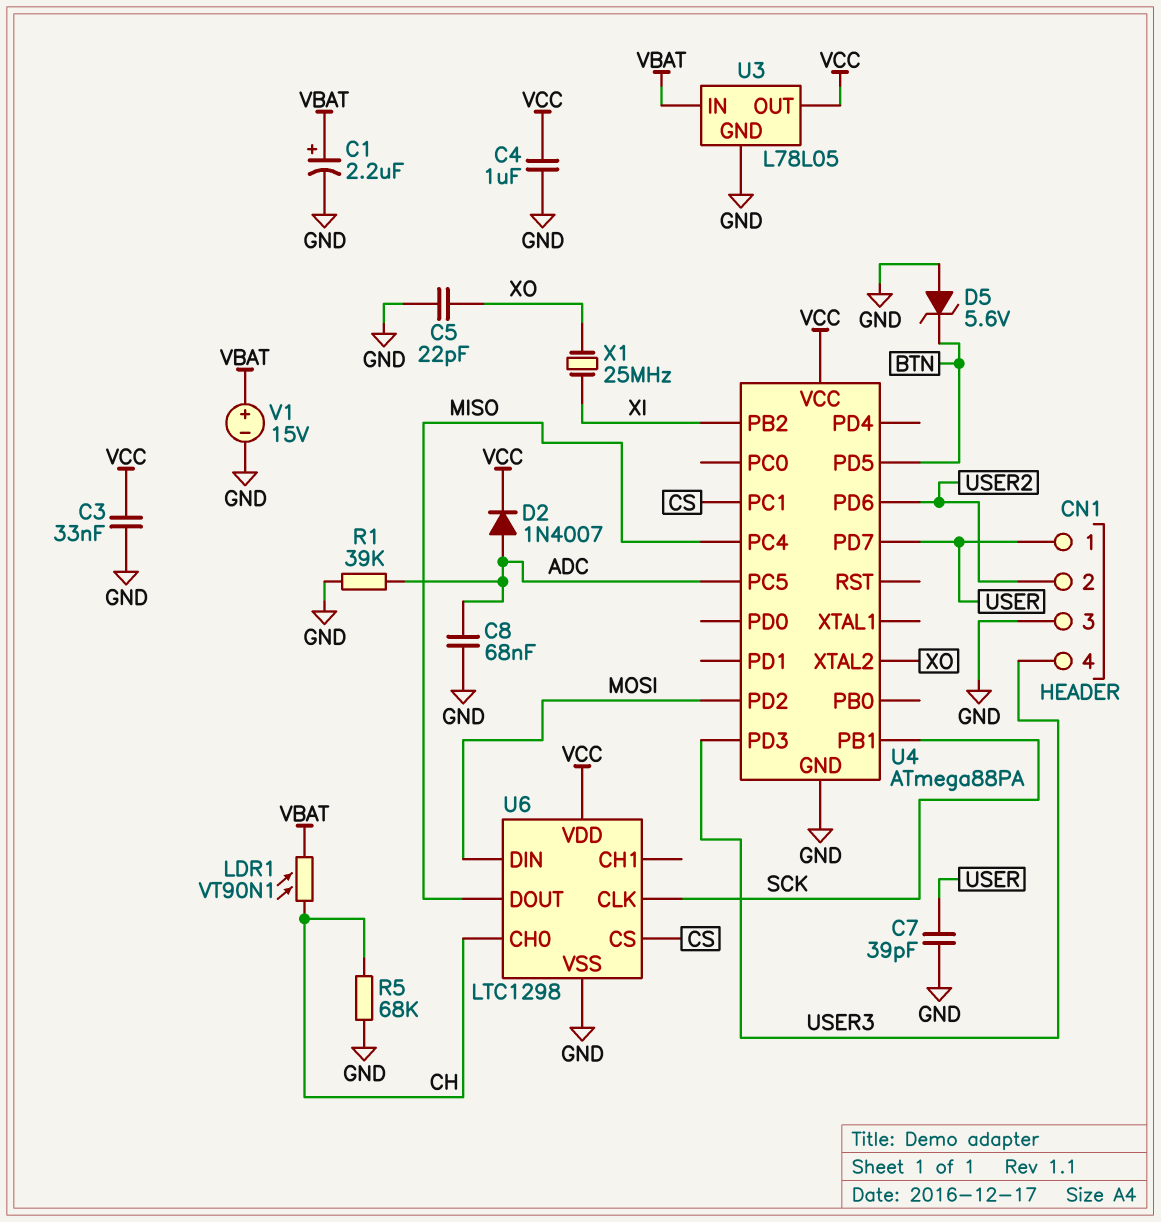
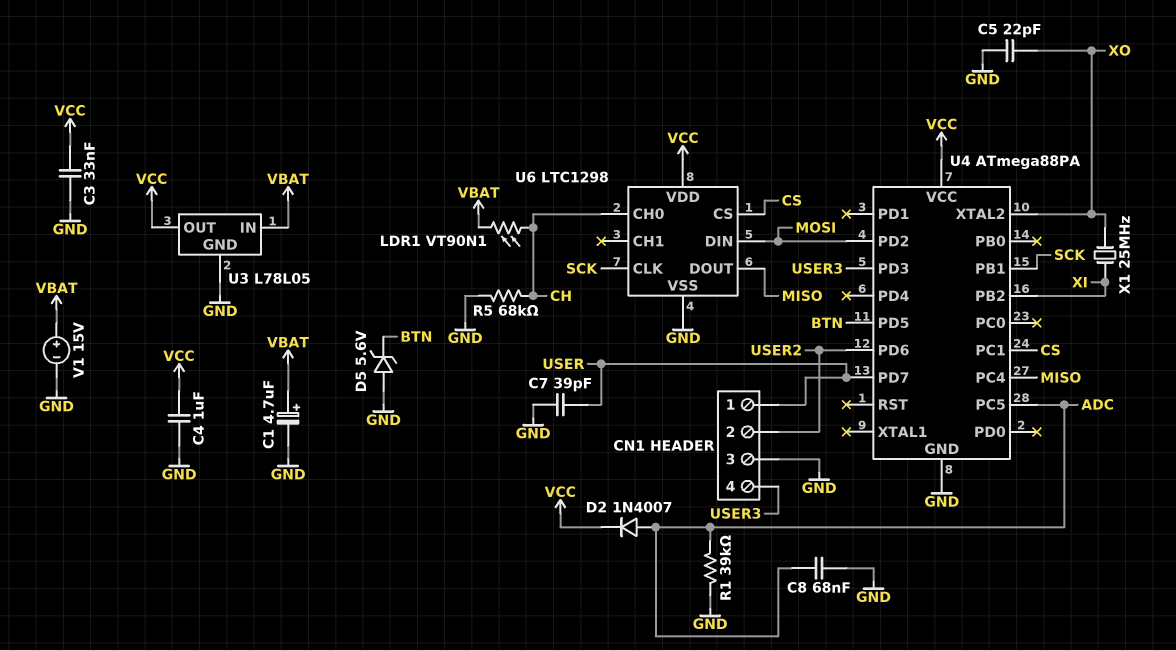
C1: 2.2uF (plus VBAT, minus GND) -> 4.7uF (plus VBAT, minus GND)

